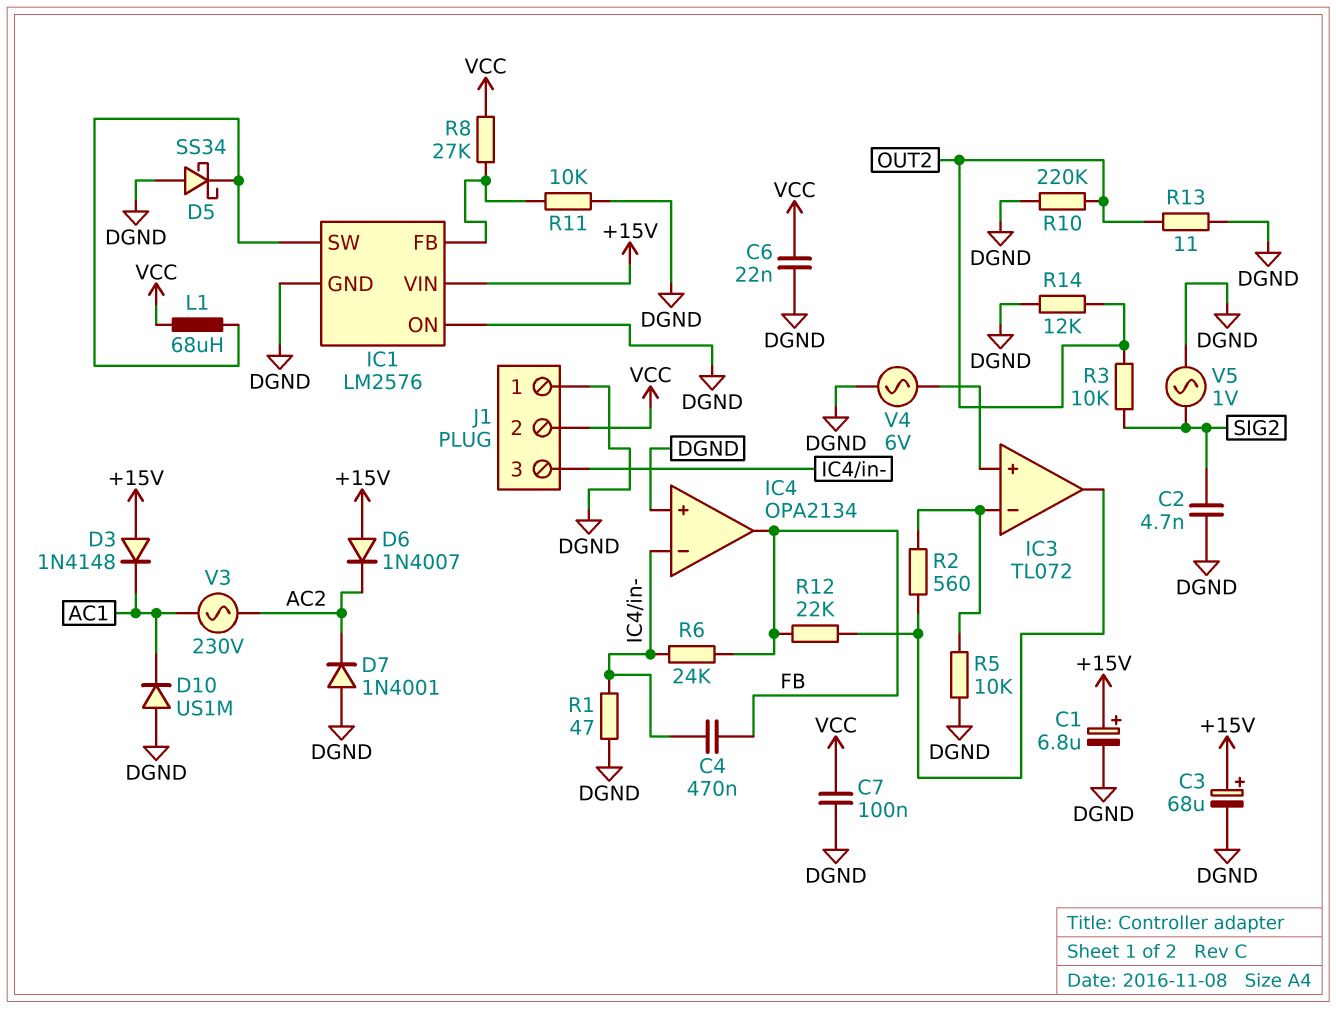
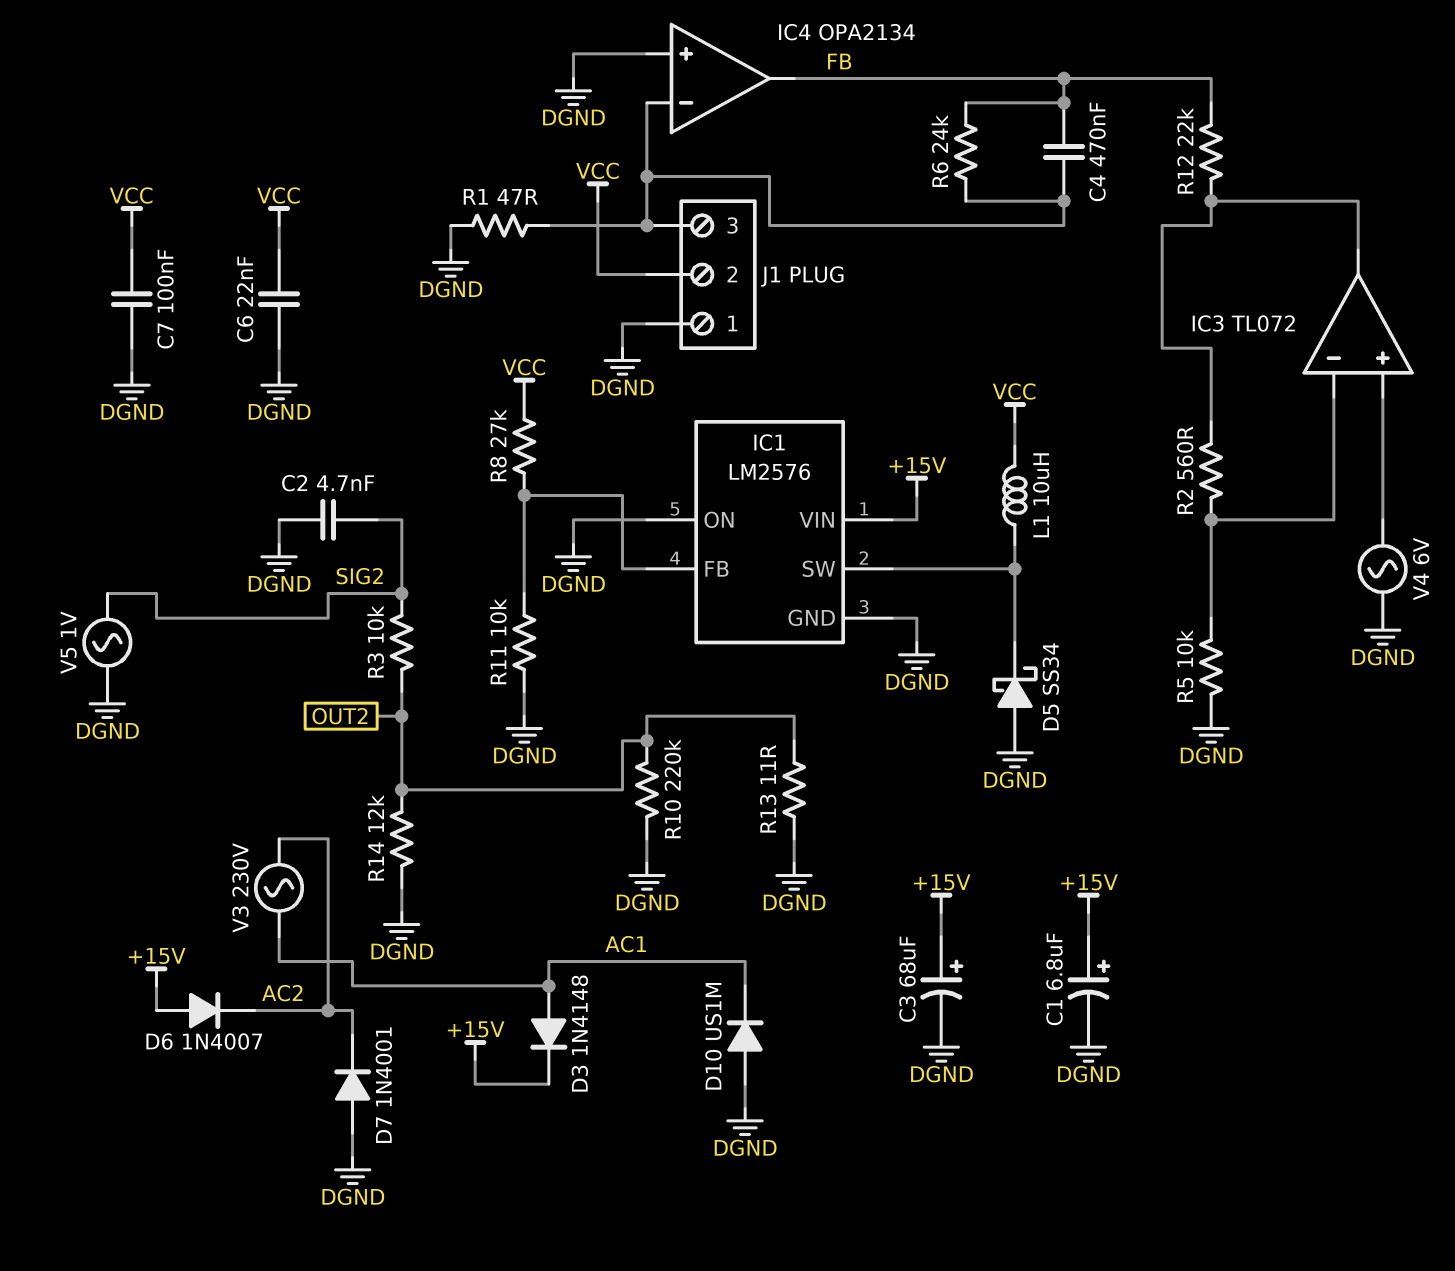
D3: diode 1N4148 (A +15V, K AC1) -> diode 1N4148 (A AC1, K +15V)
L1: 68uH (IC1/SW, VCC) -> 10uH (IC1/SW, VCC)

